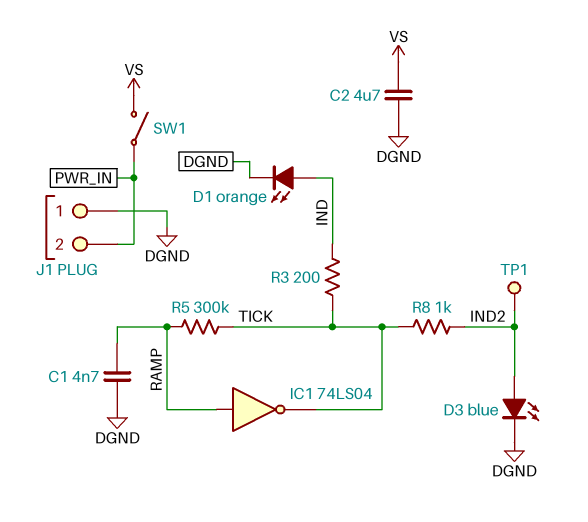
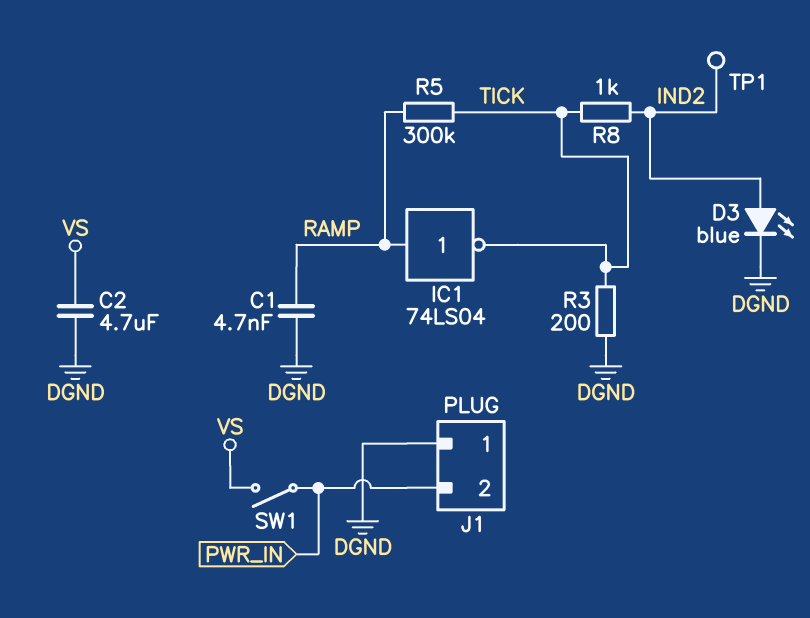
D1: LED orange (A IND, K DGND) -> none
R3: 200 (IND, TICK) -> 200 (DGND, TICK)

